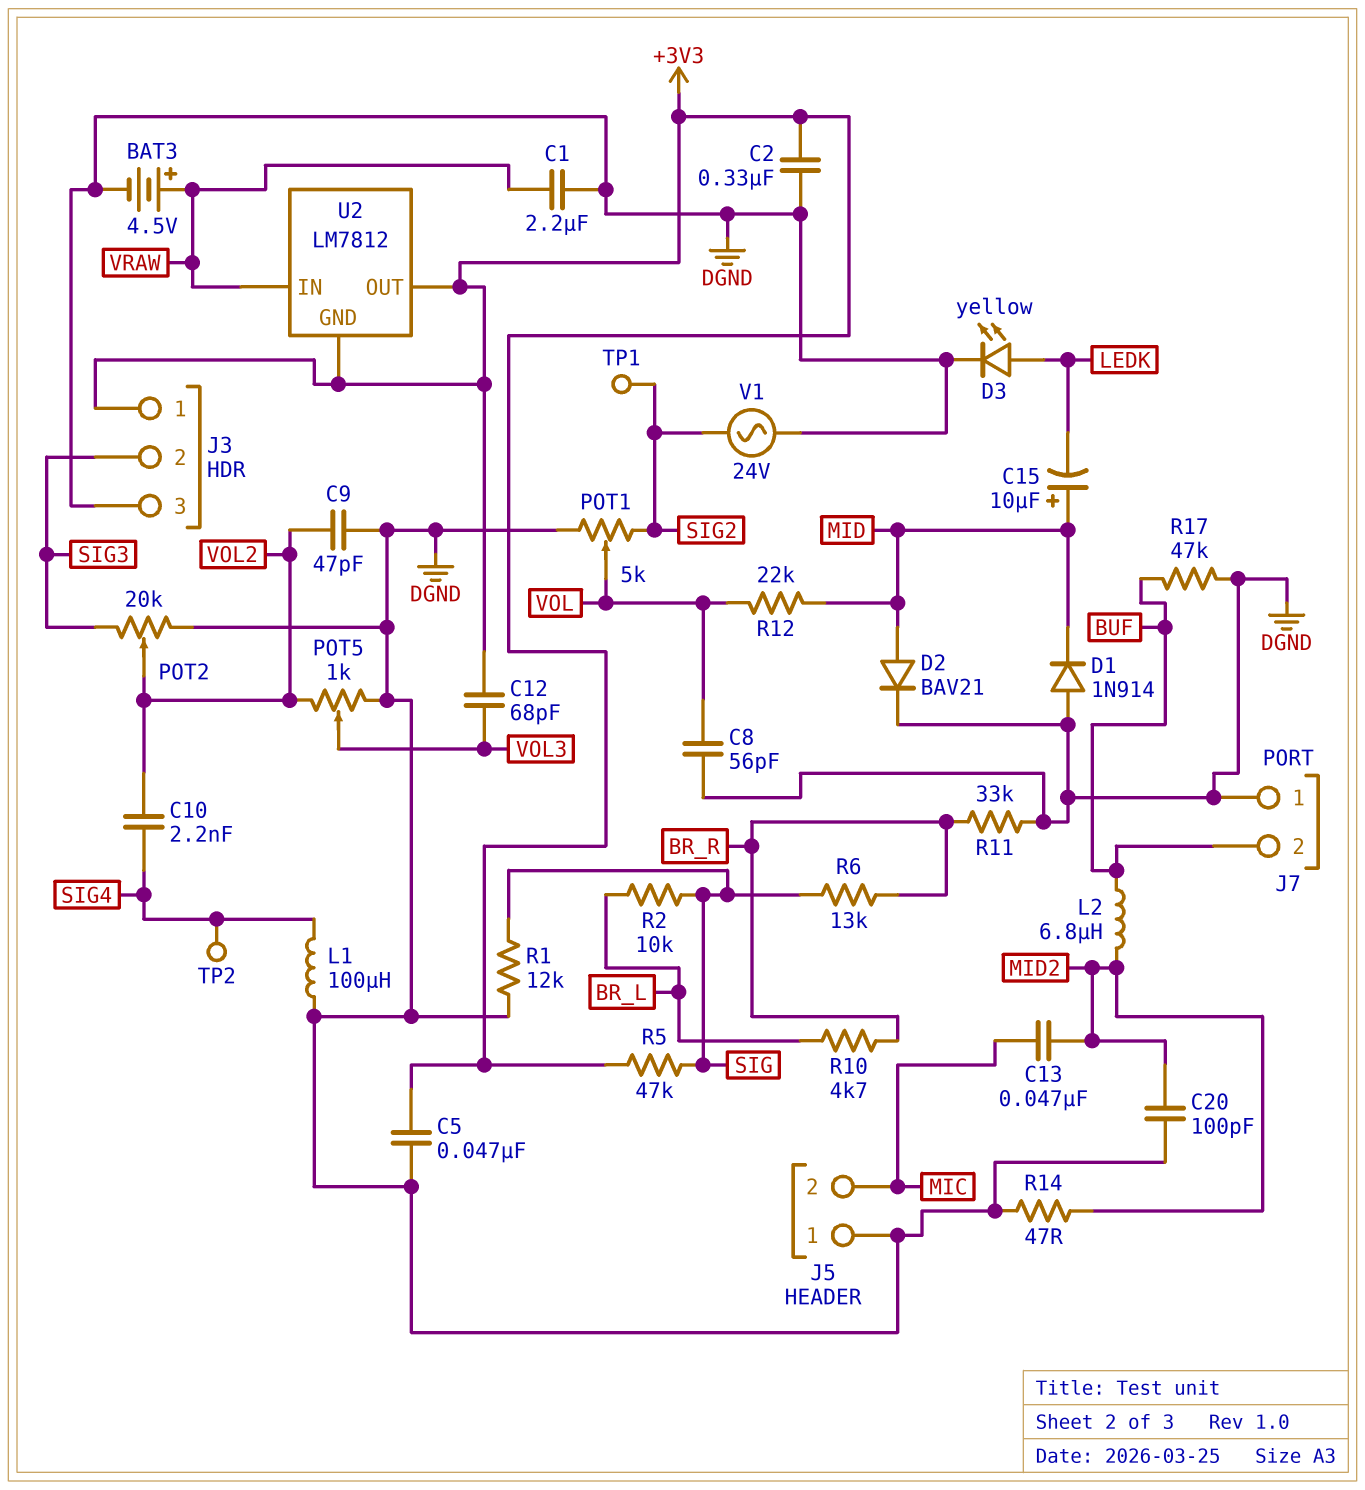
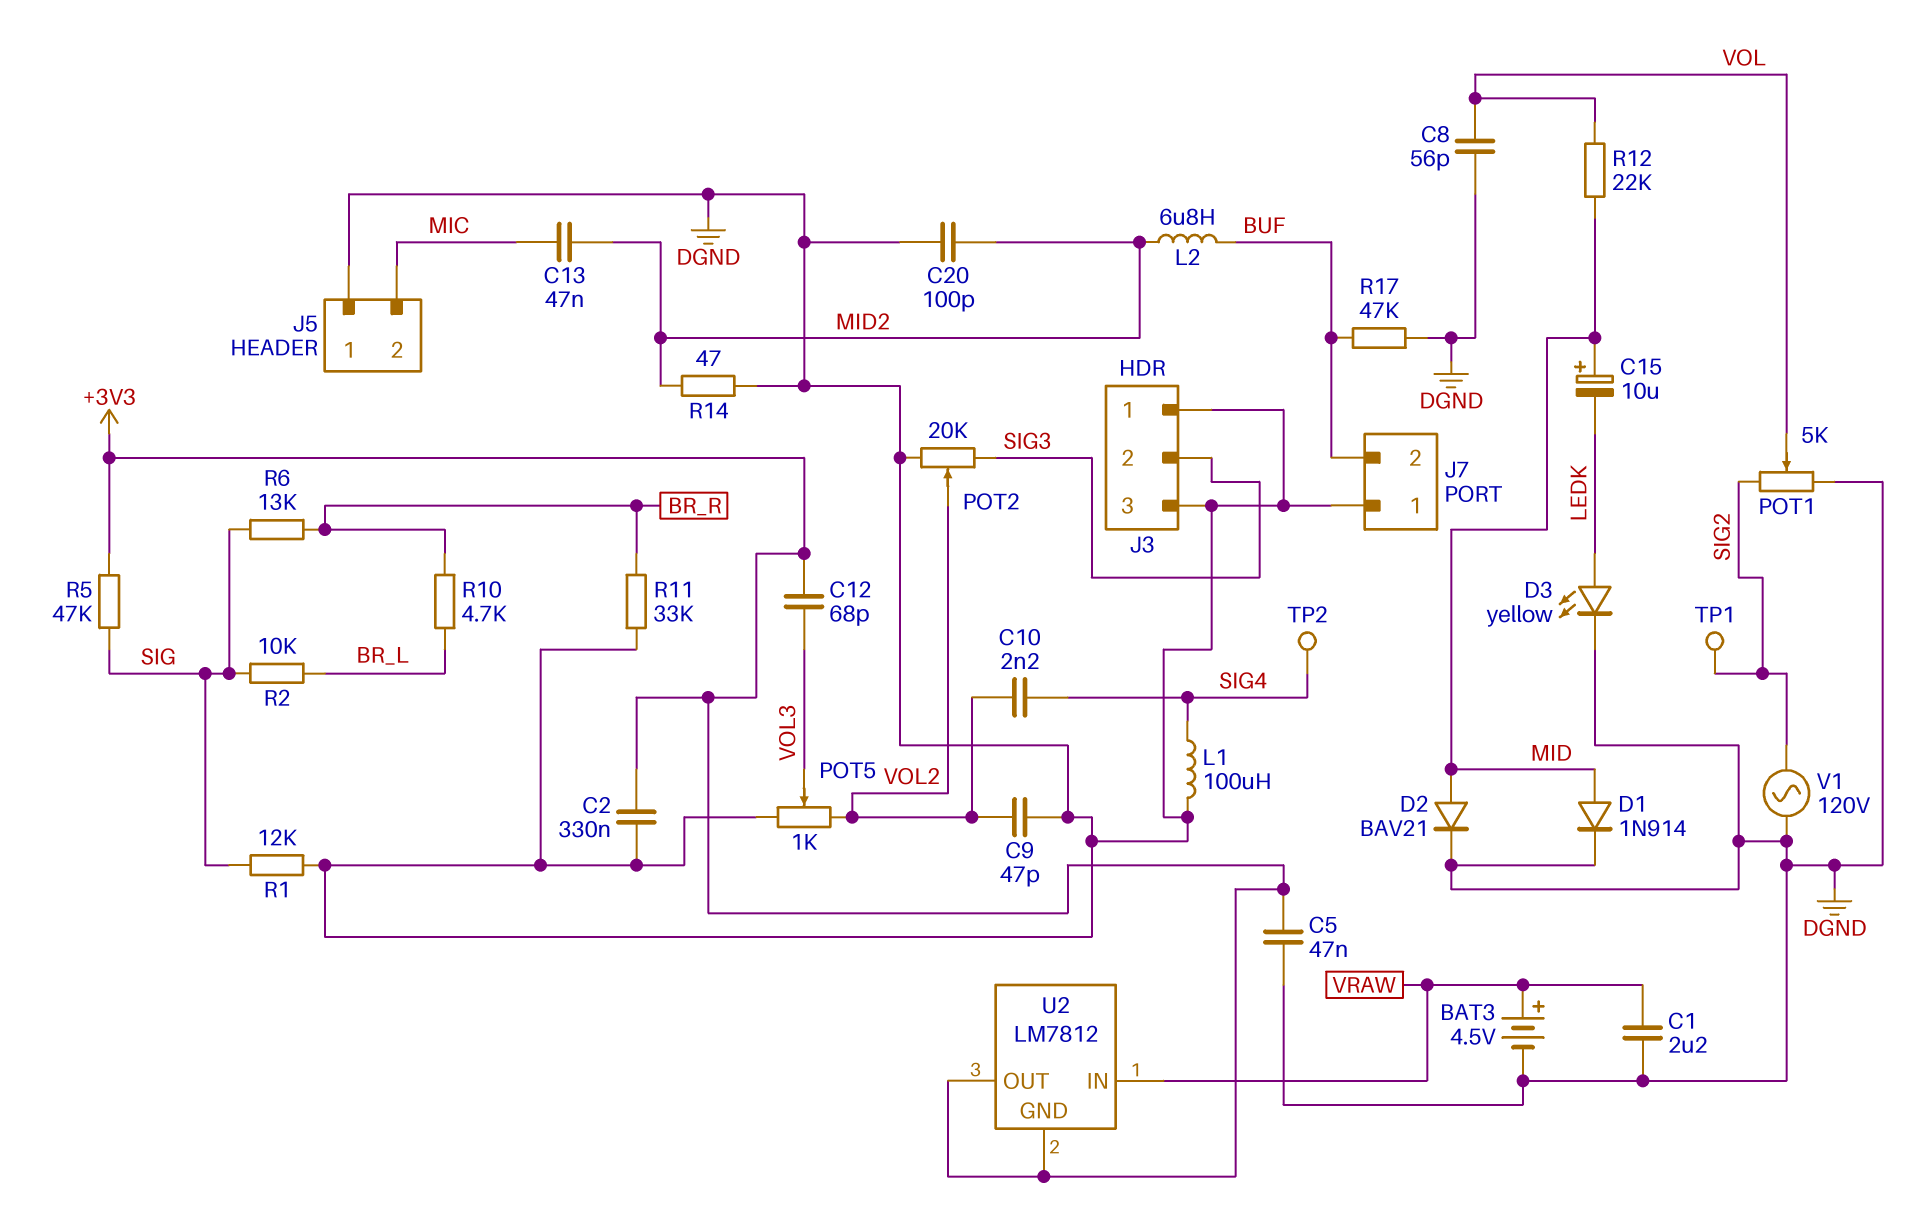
D1: diode 1N914 (A DGND, K MID) -> diode 1N914 (A MID, K DGND)
J3 pin 1: +3V3 -> DGND
V1: AC 24V (DGND, SIG2) -> AC 120V (DGND, SIG2)

